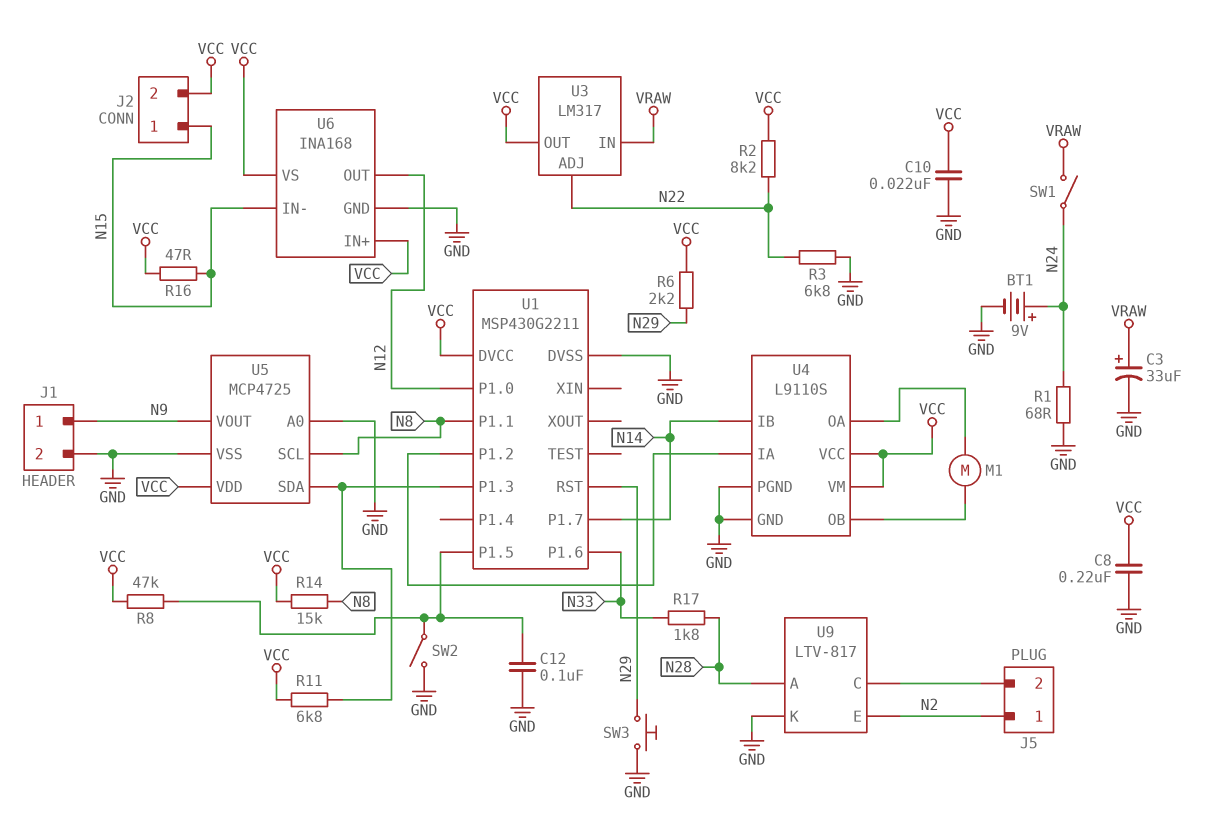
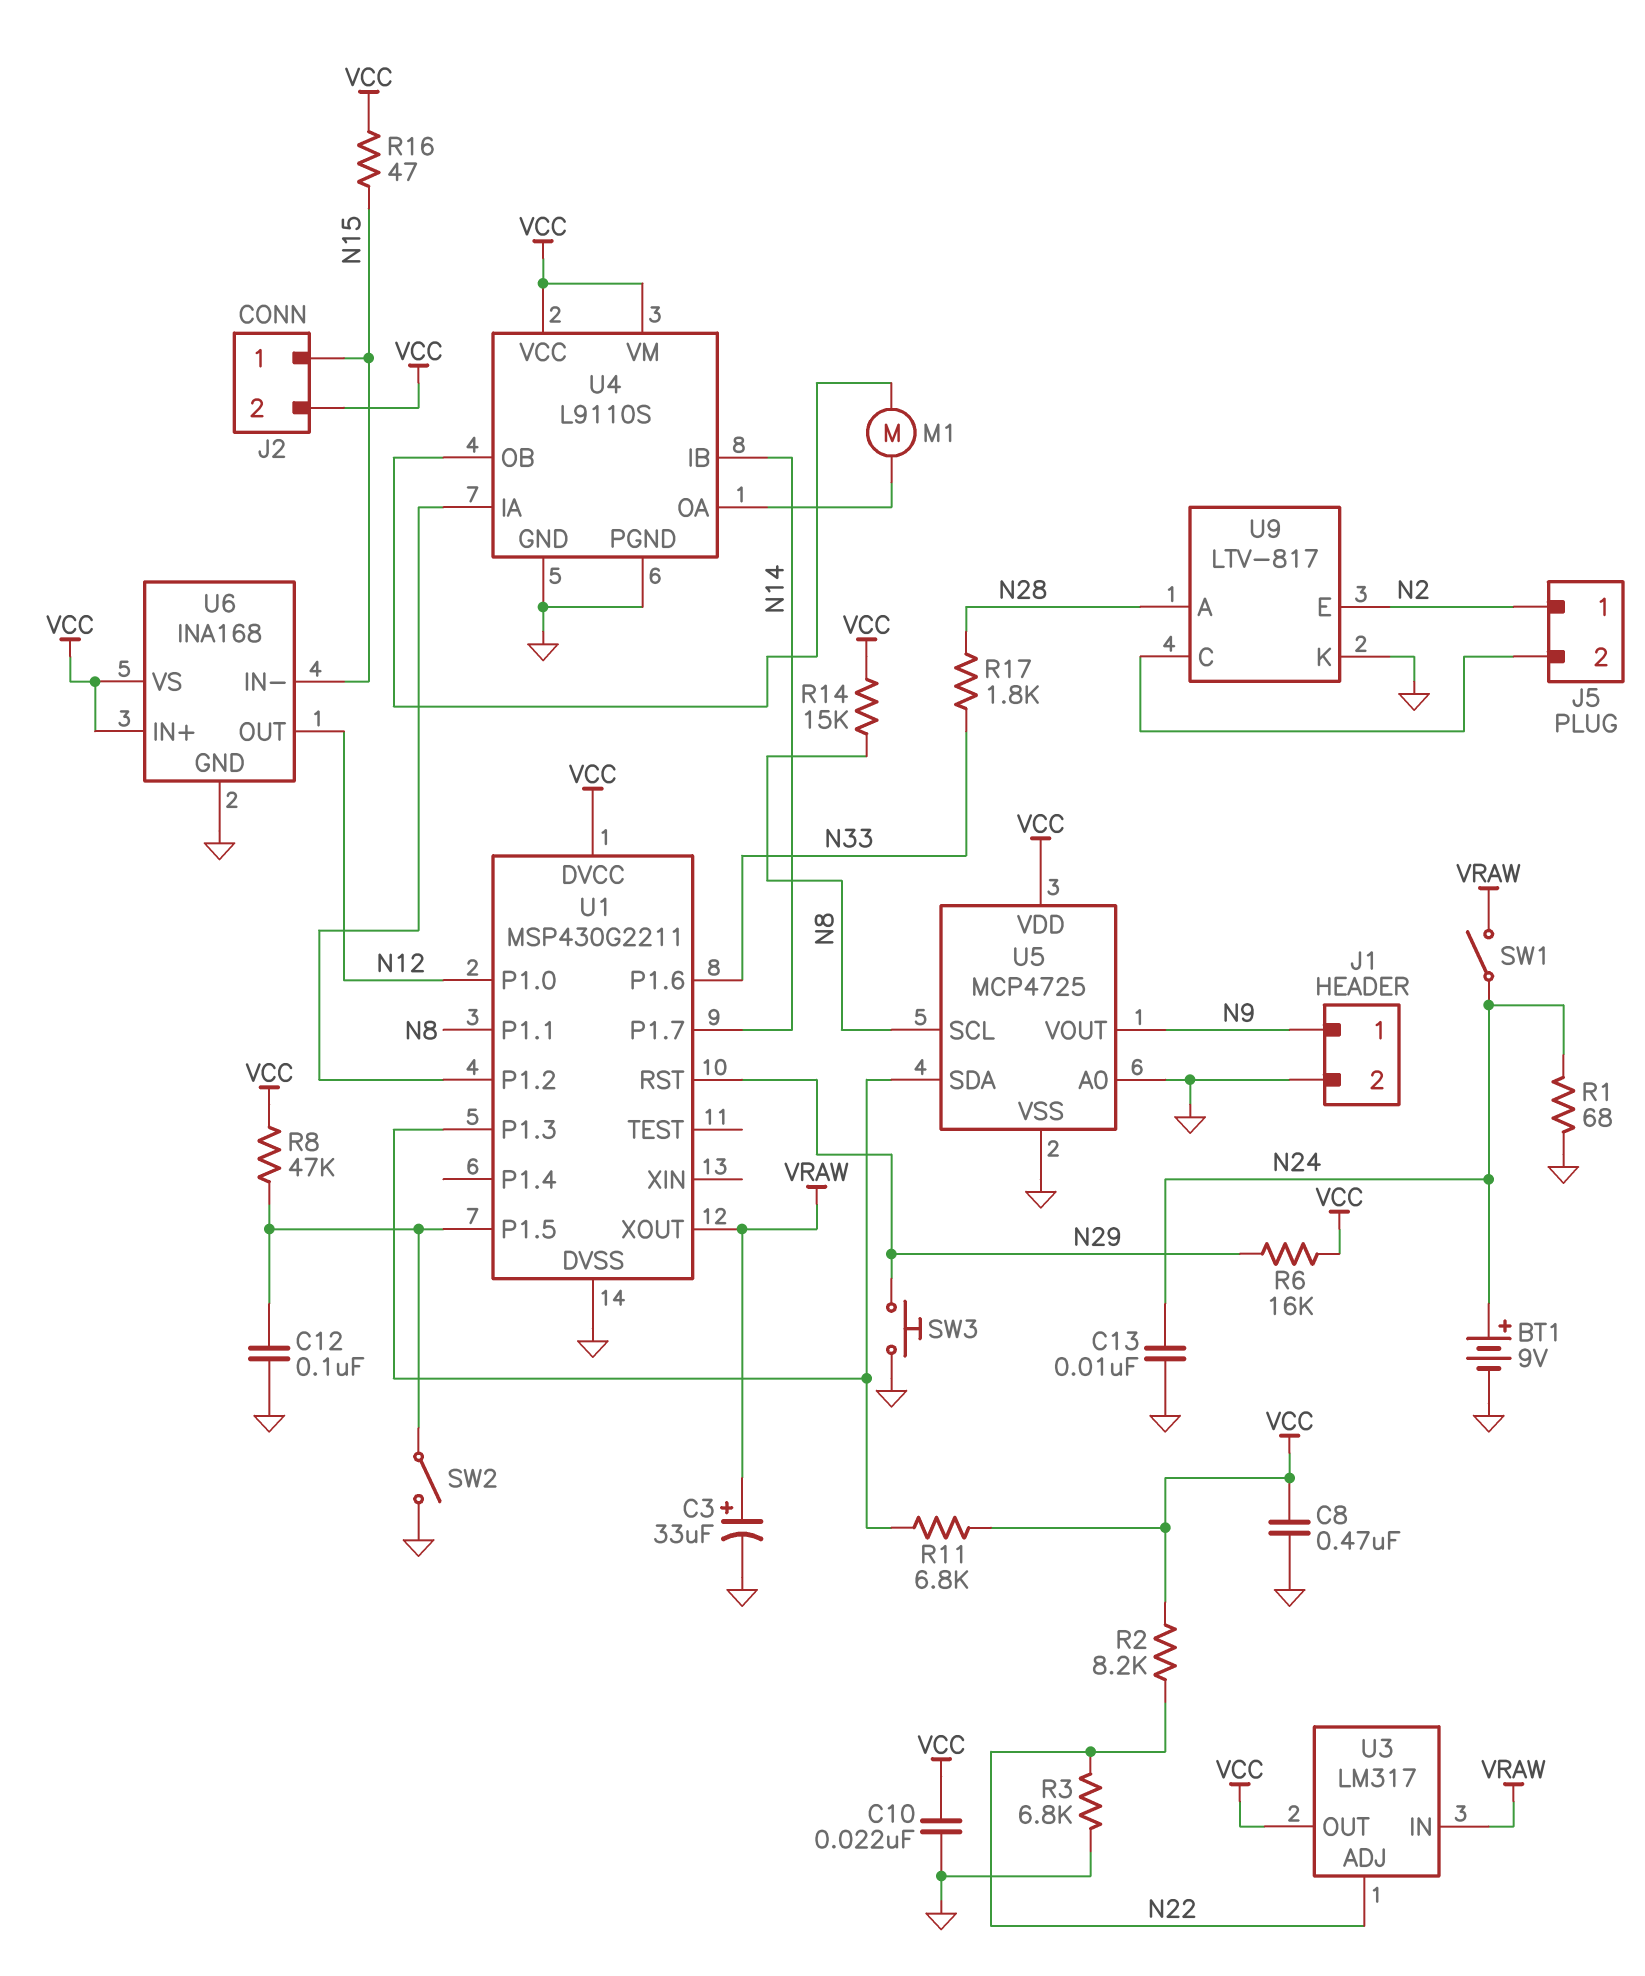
C8: 220nF (GND, VCC) -> 470nF (GND, VCC)
C13: none -> 10nF (GND, N24)
R6: 2.2k (N29, VCC) -> 16k (N29, VCC)
U1 pin XOUT: none -> VRAW

